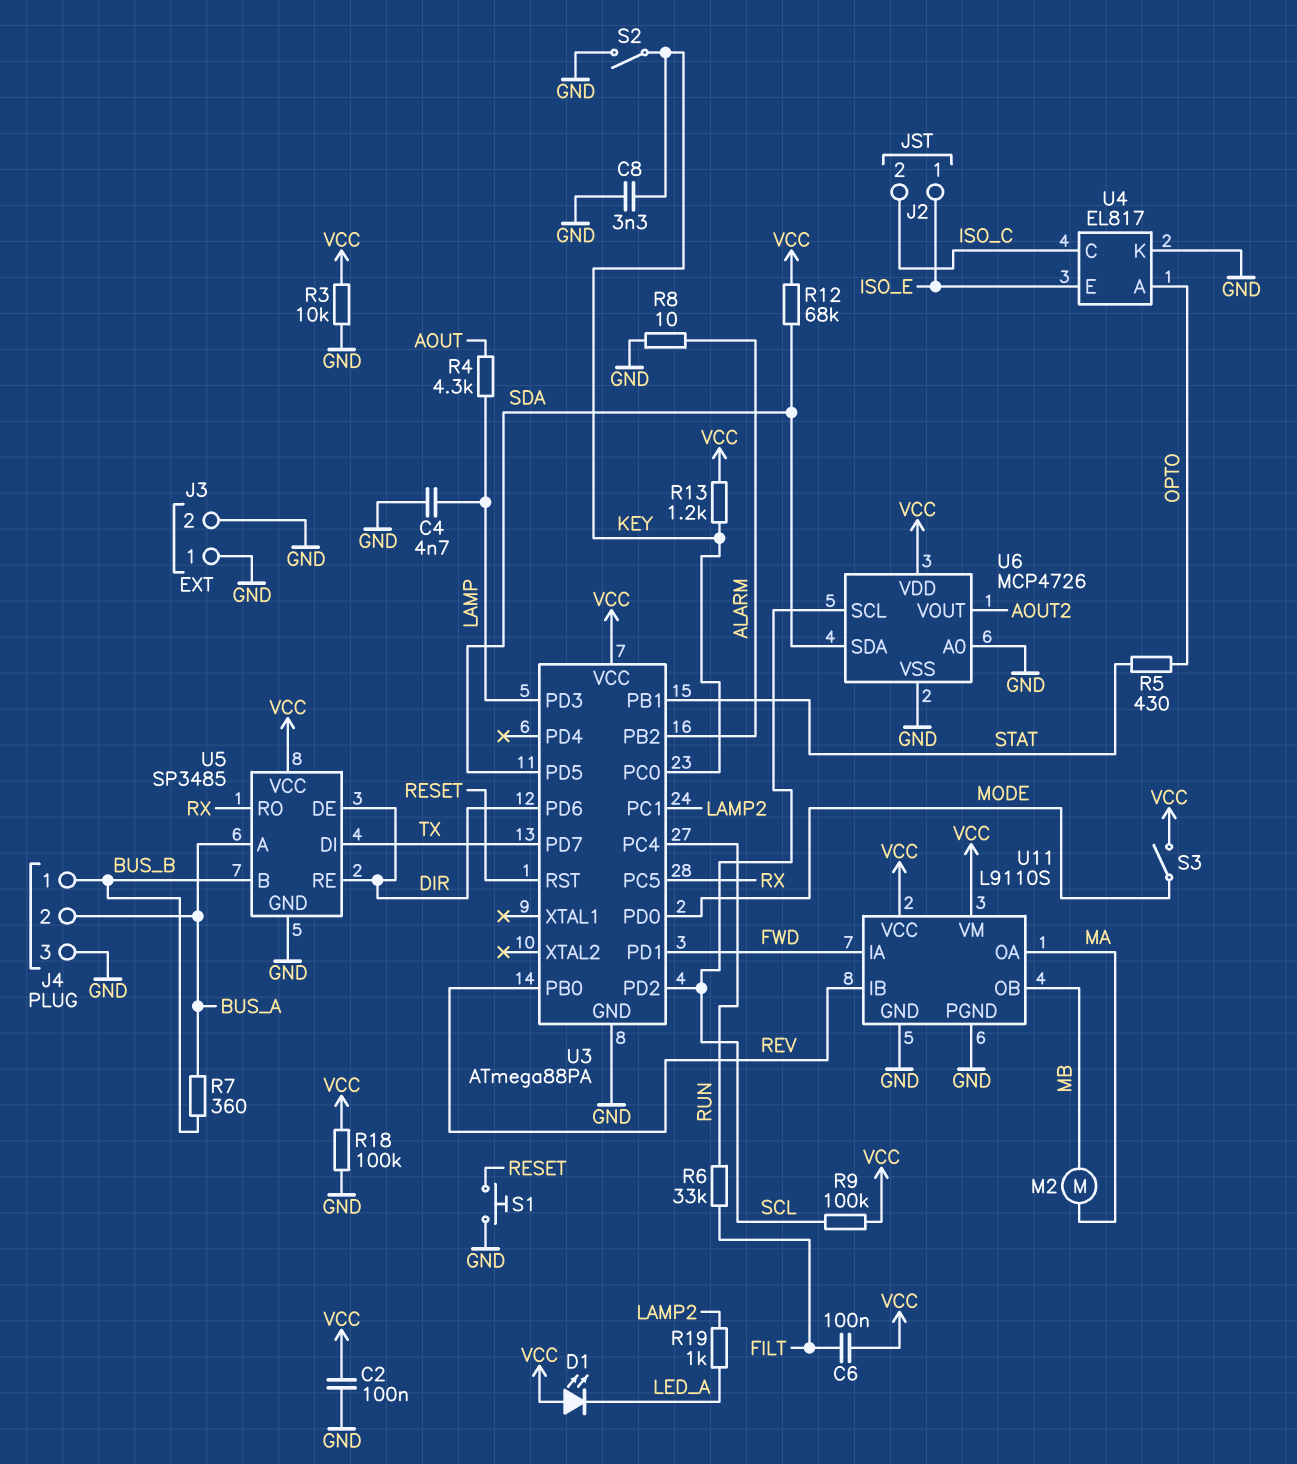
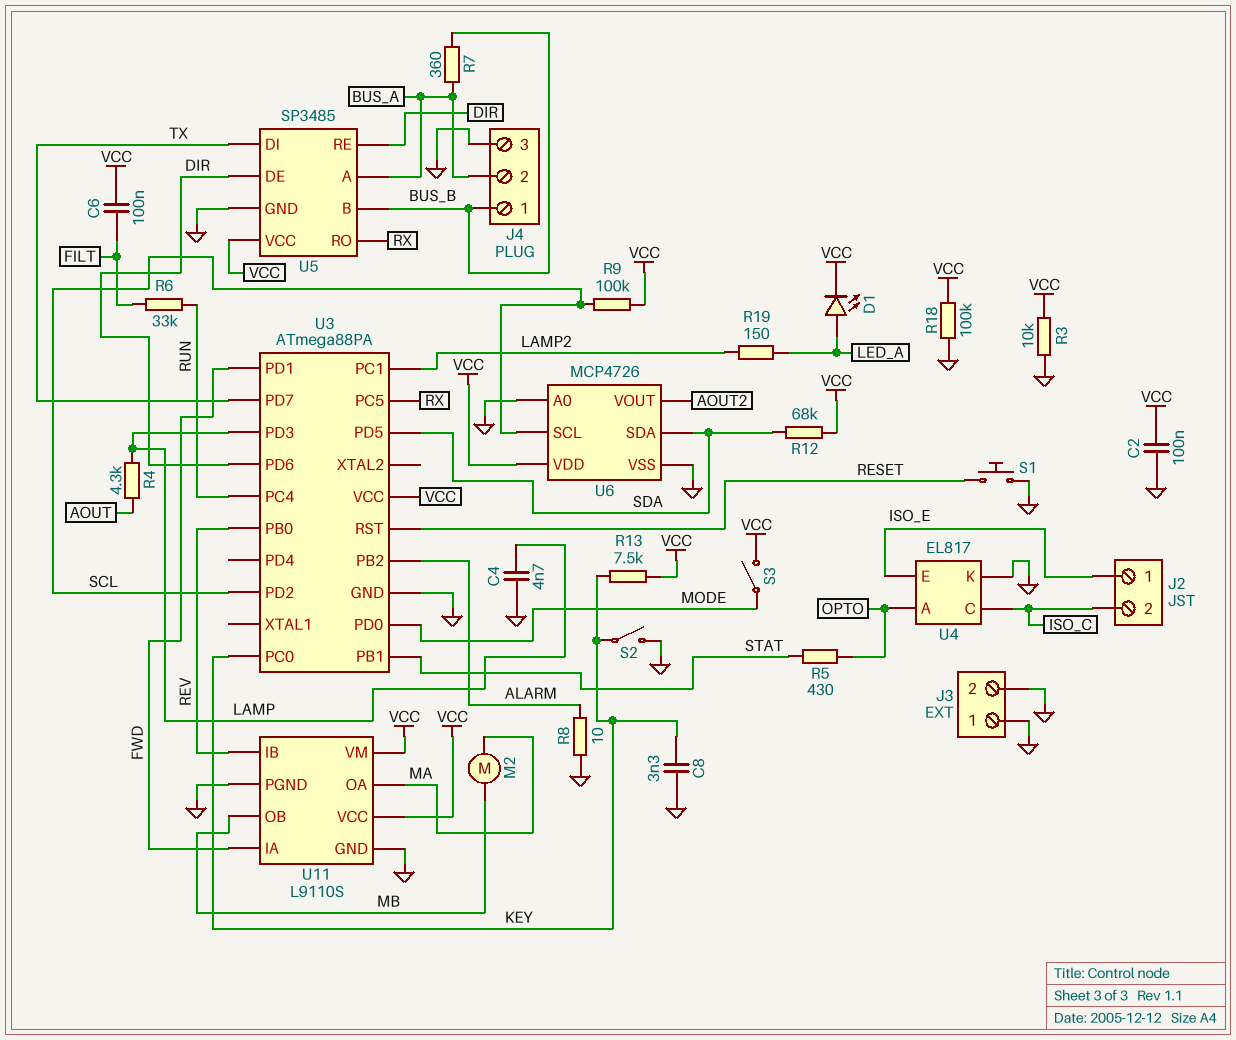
D1: LED (A VCC, K LED_A) -> LED (A LED_A, K VCC)
R13: 1.2k (KEY, VCC) -> 7.5k (KEY, VCC)
R19: 1k (LAMP2, LED_A) -> 150 (LAMP2, LED_A)

